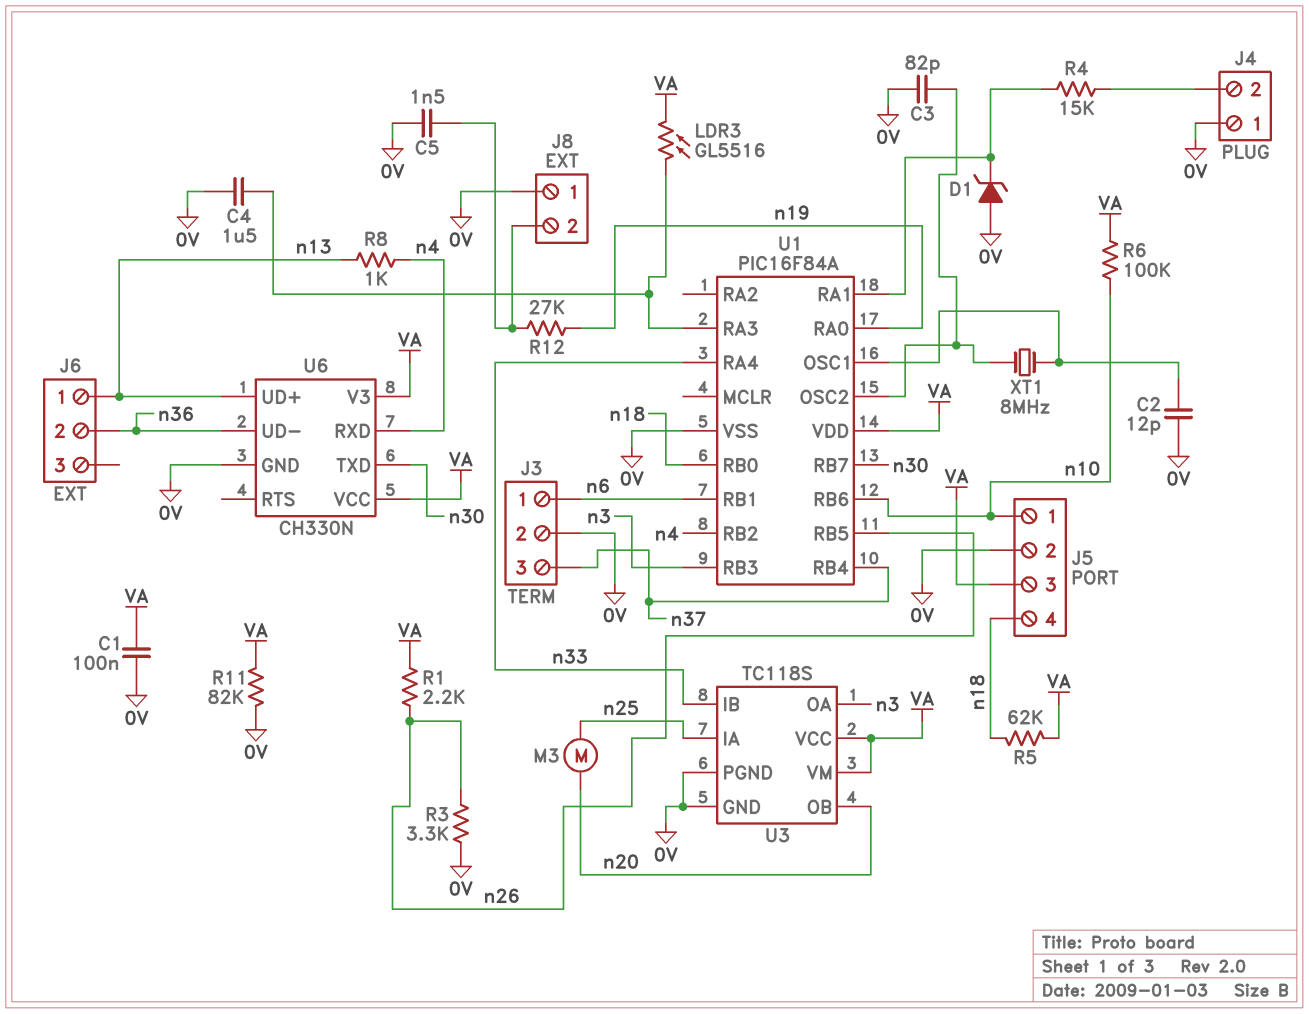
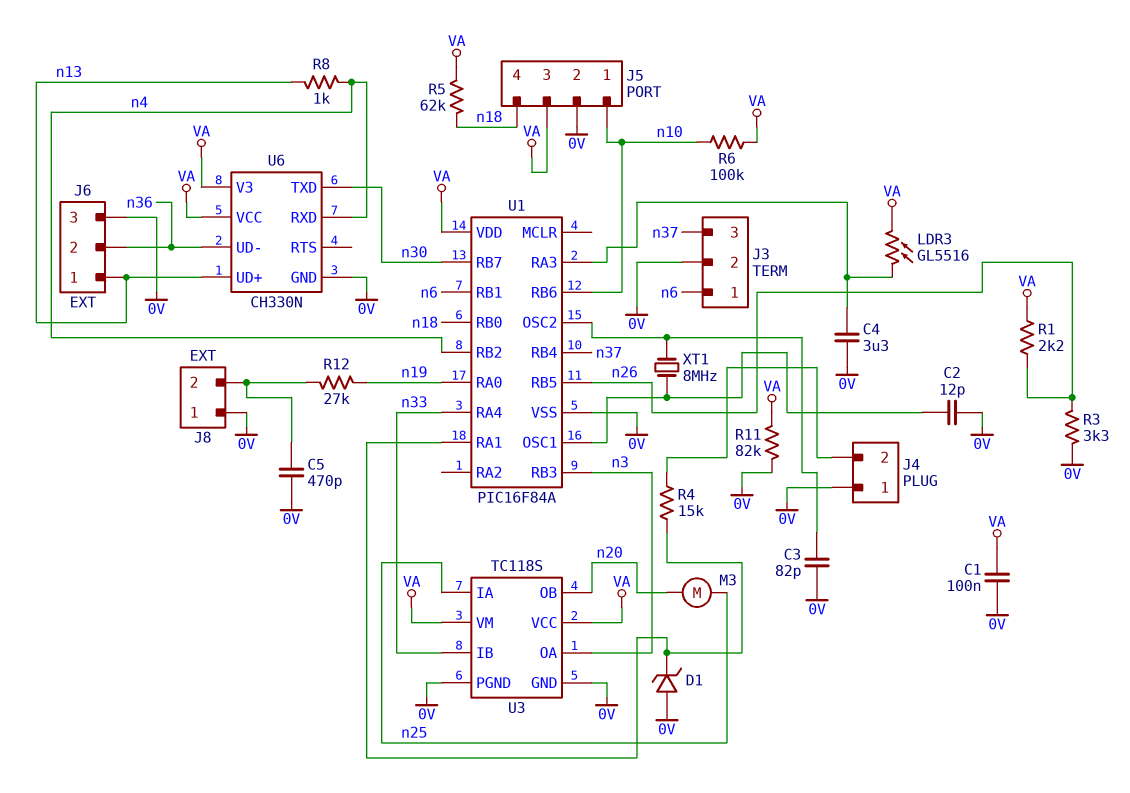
C4: 1.5uF (0V, U1/RA3) -> 3.3uF (0V, U1/RA3)
C5: 1.5nF (0V, J8/2) -> 470pF (0V, J8/2)
J6 pin 3: none -> 0V

